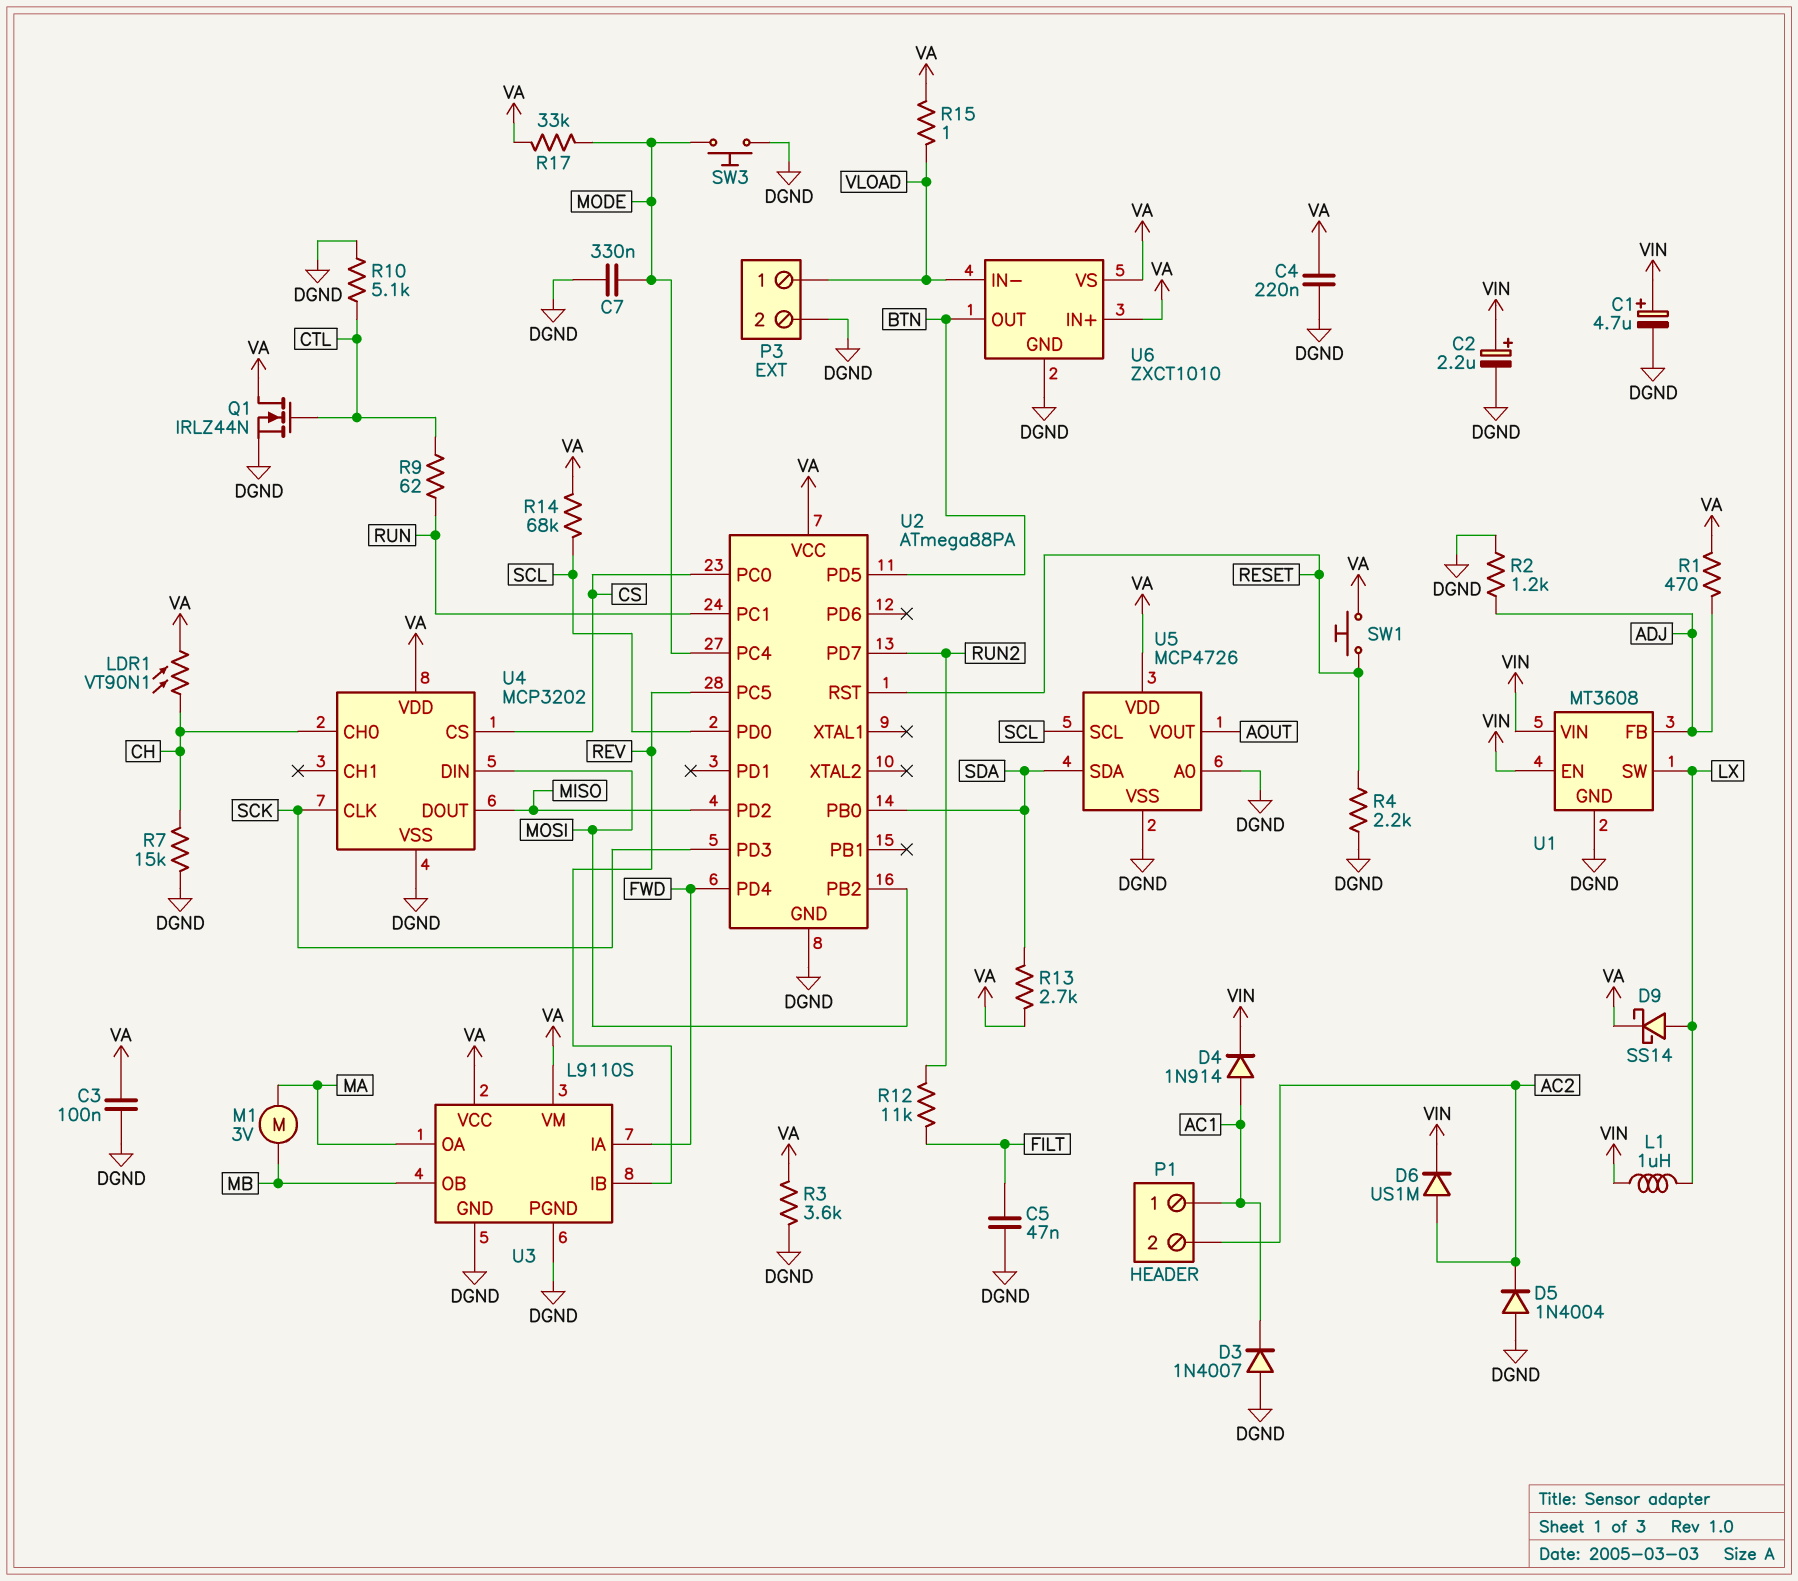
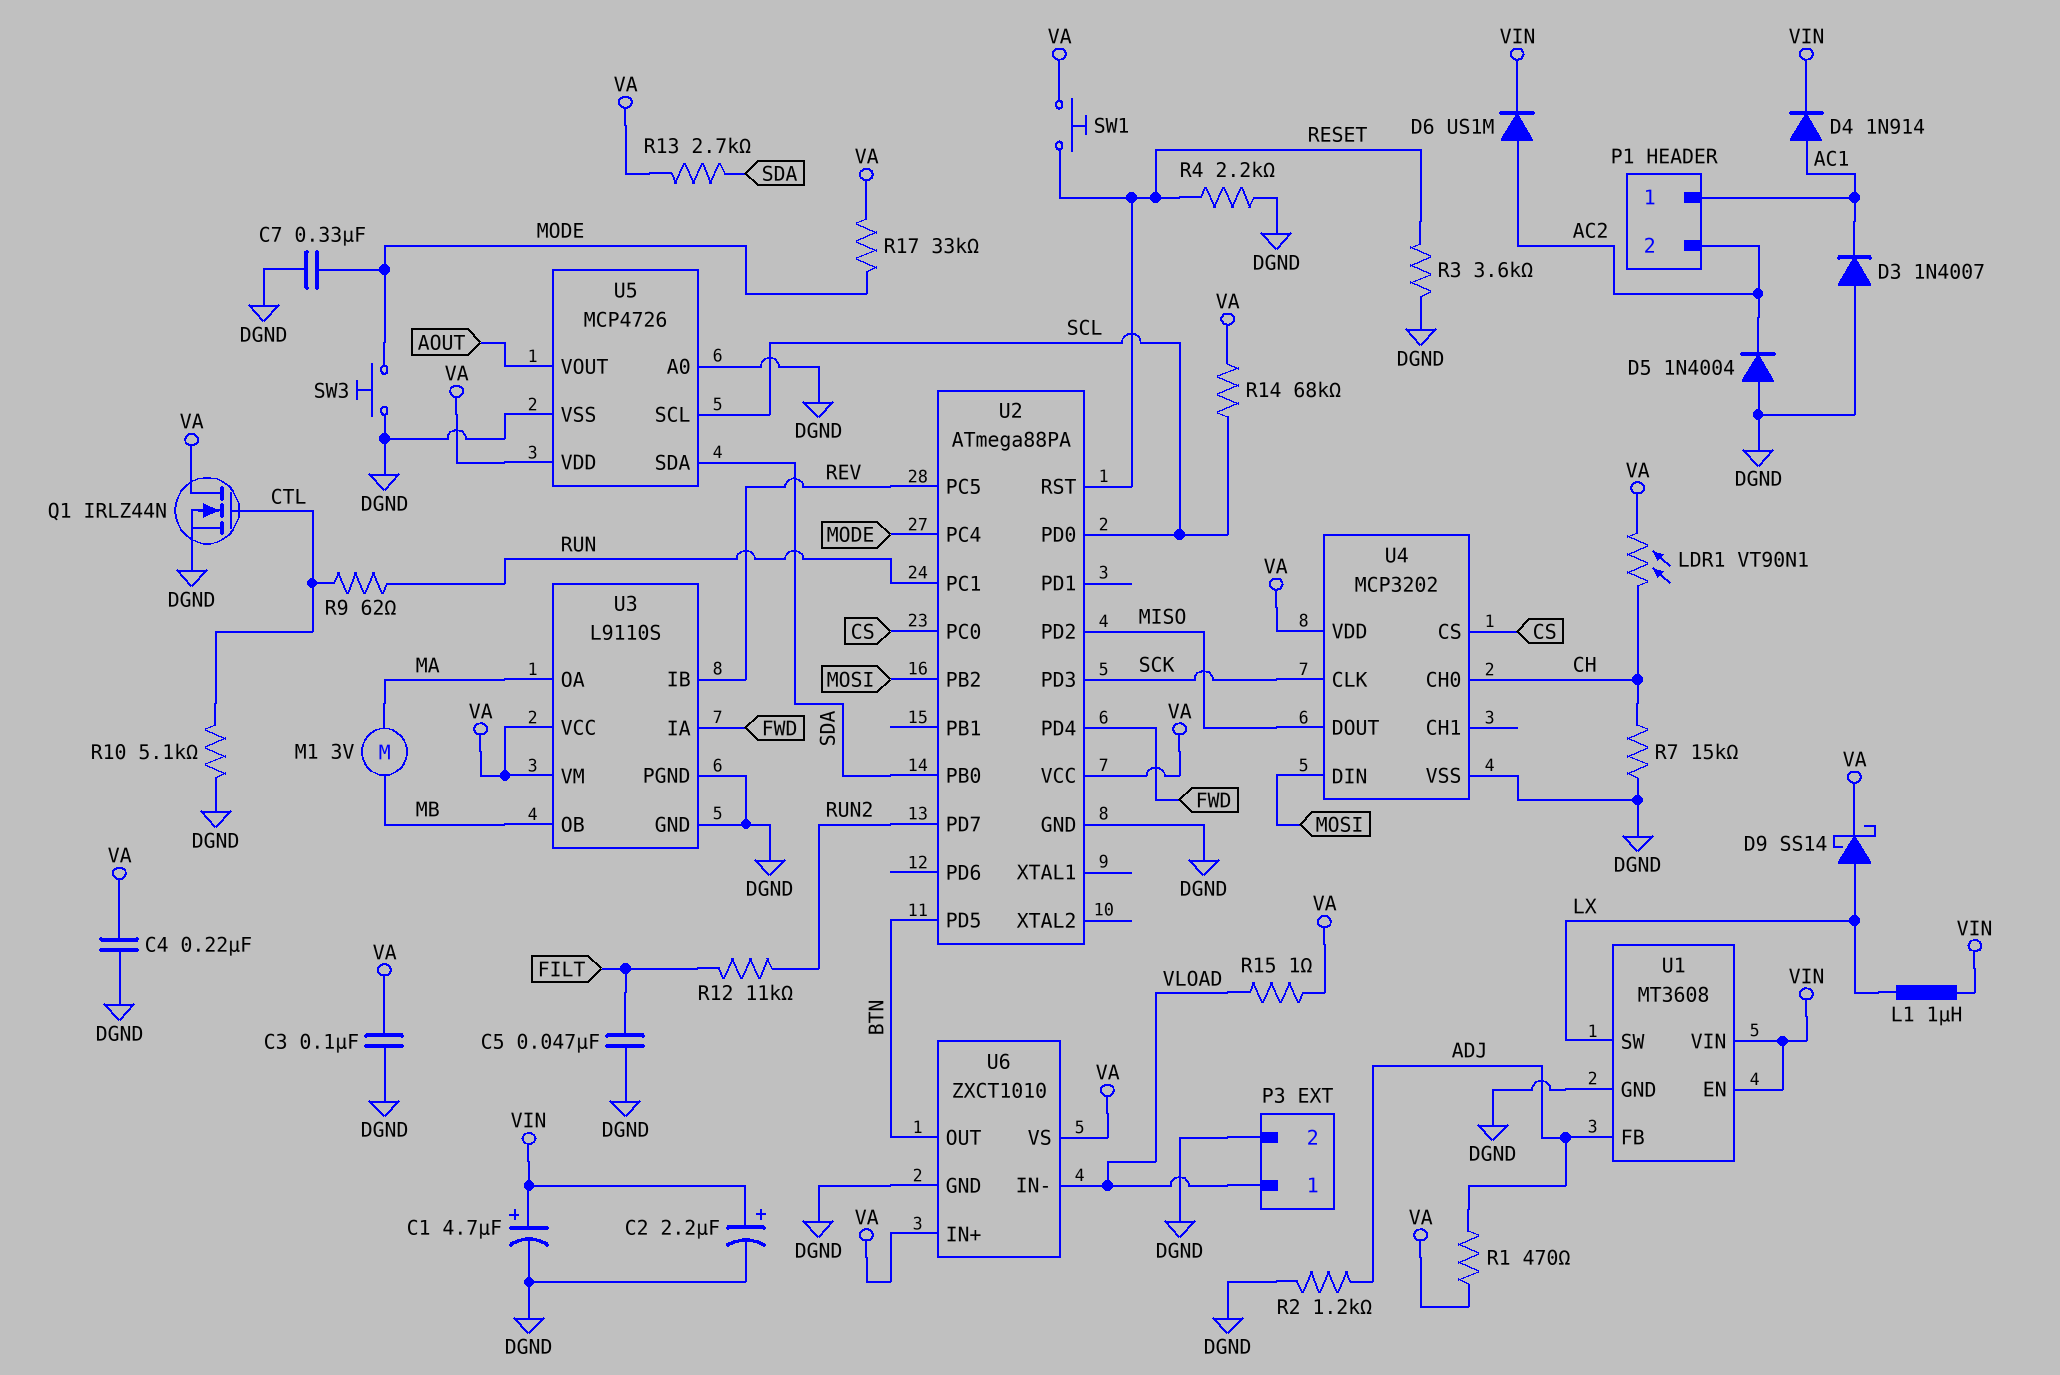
R3: 3.6k (DGND, VA) -> 3.6k (DGND, RESET)

